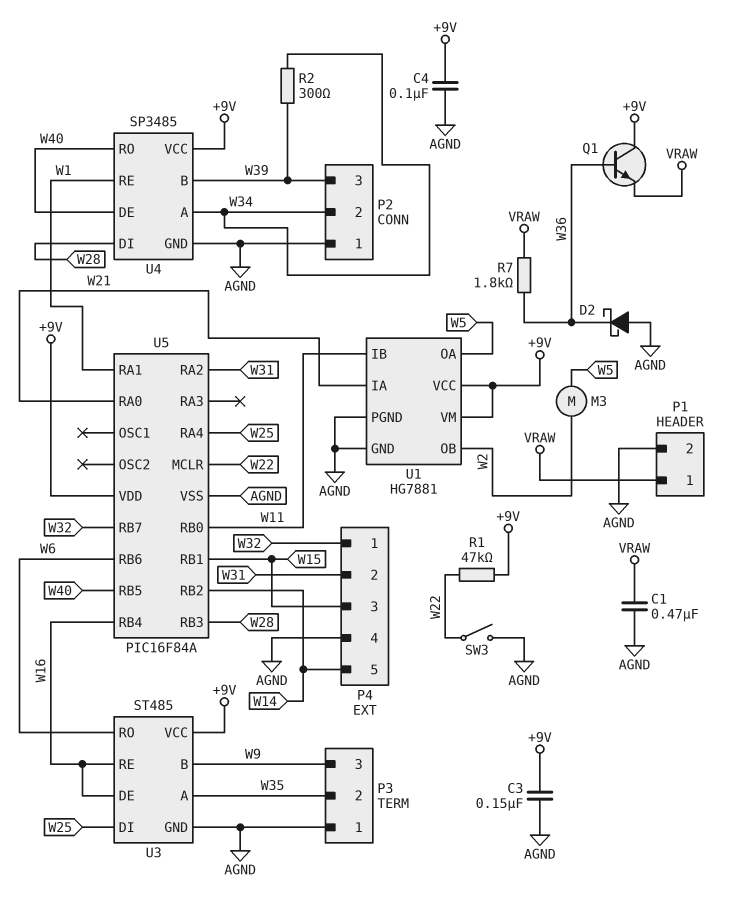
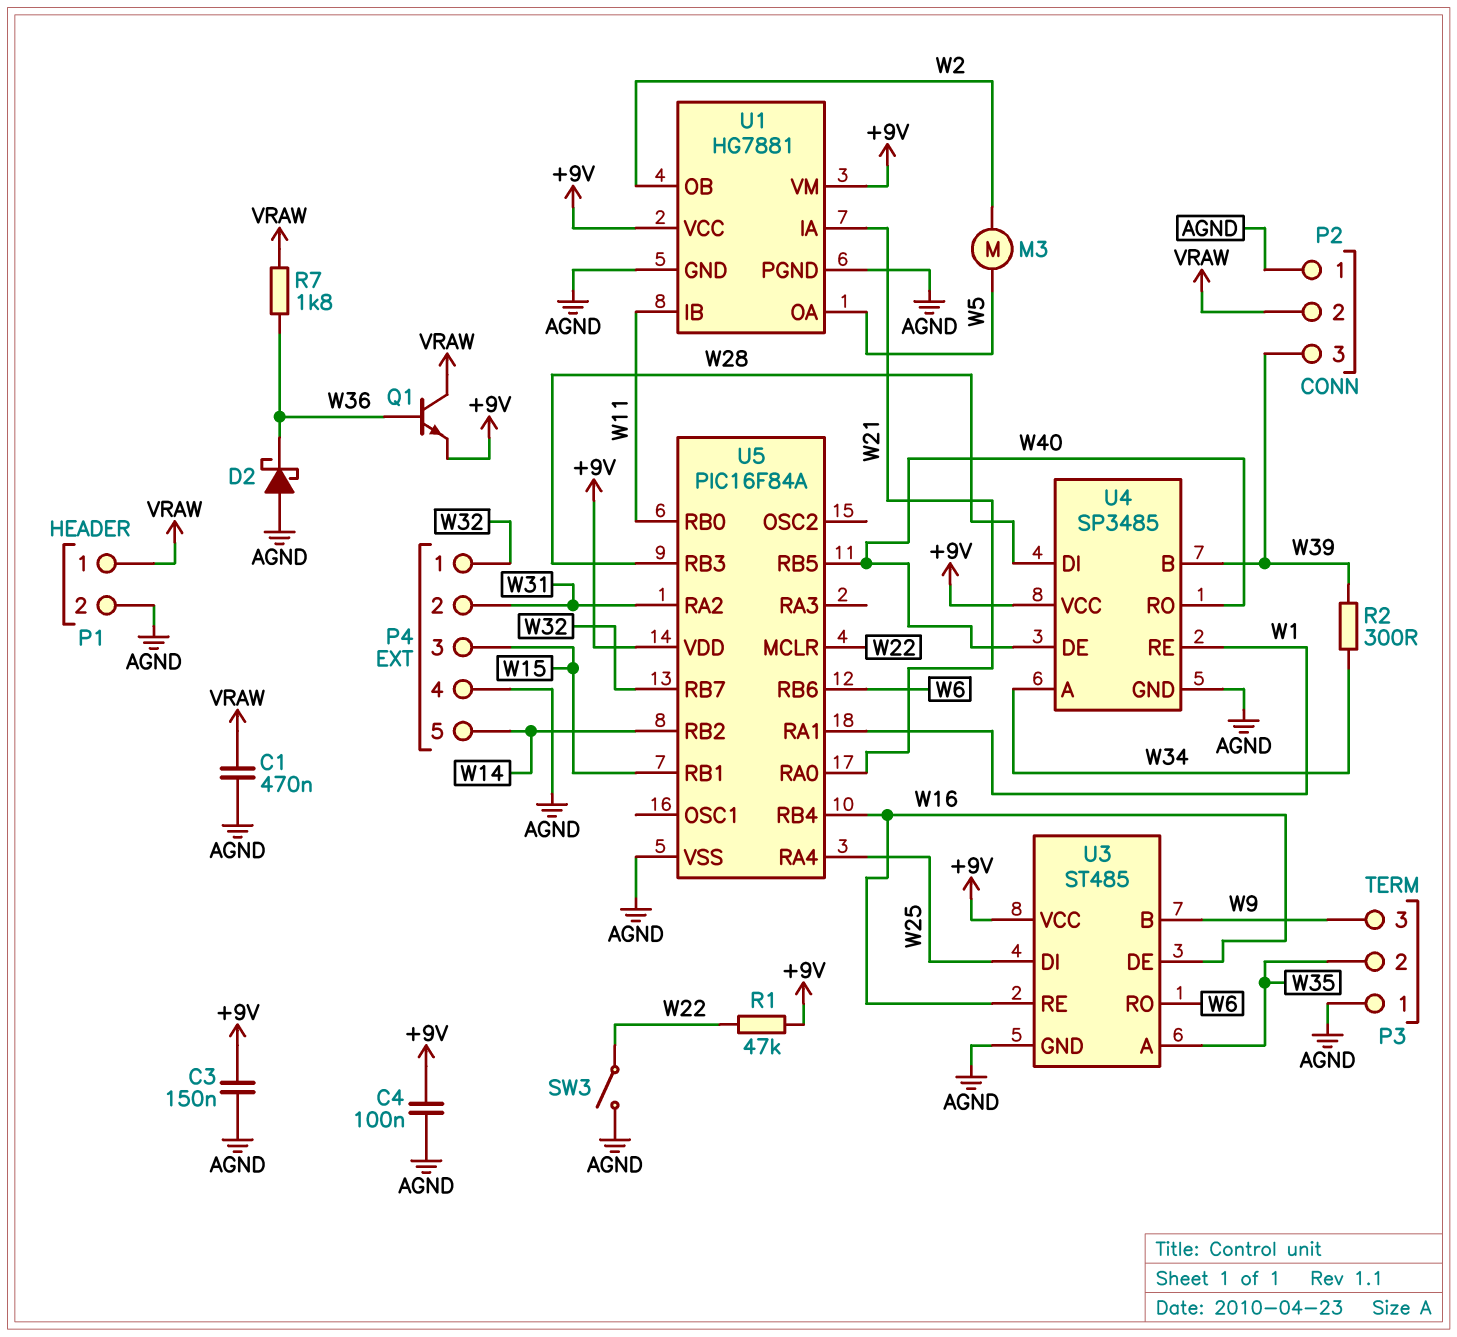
P2 pin 2: W34 -> VRAW
Q1: NPN (B W36, C +9V, E VRAW) -> NPN (B W36, C VRAW, E +9V)

